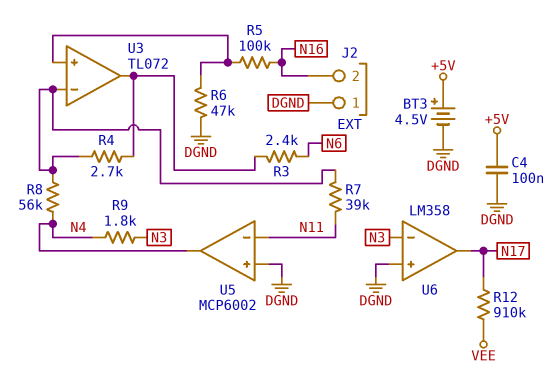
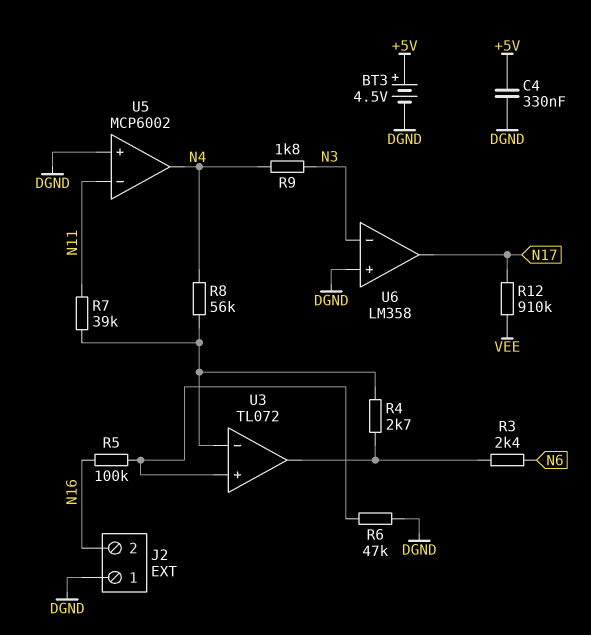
C4: 100nF (+5V, DGND) -> 330nF (+5V, DGND)

